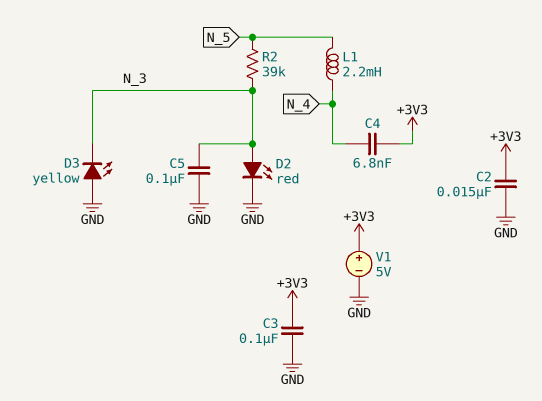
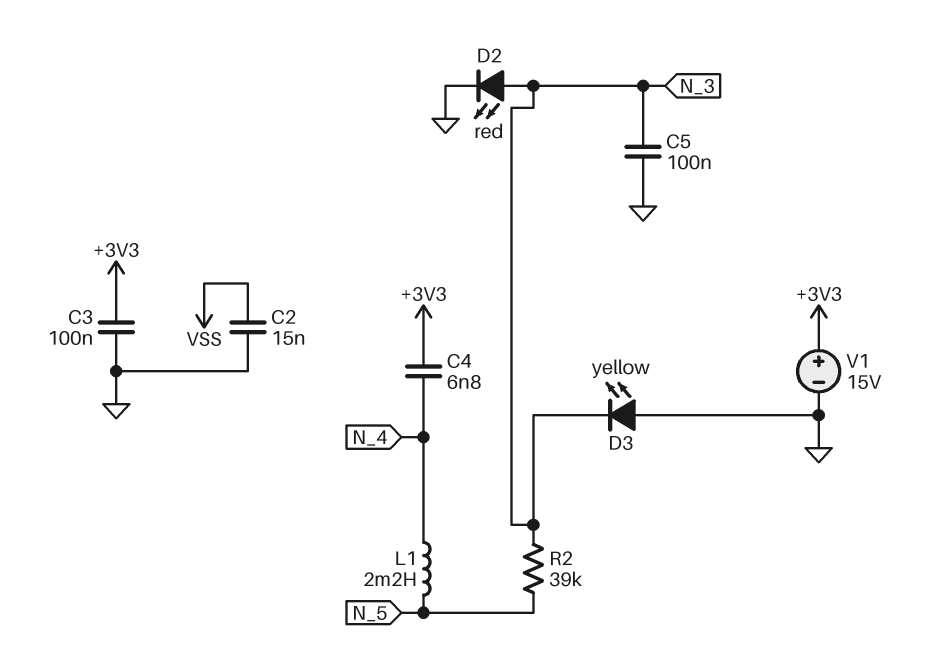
C2: 15nF (+3V3, GND) -> 15nF (GND, VSS)
V1: 5V (plus +3V3, minus GND) -> 15V (plus +3V3, minus GND)

